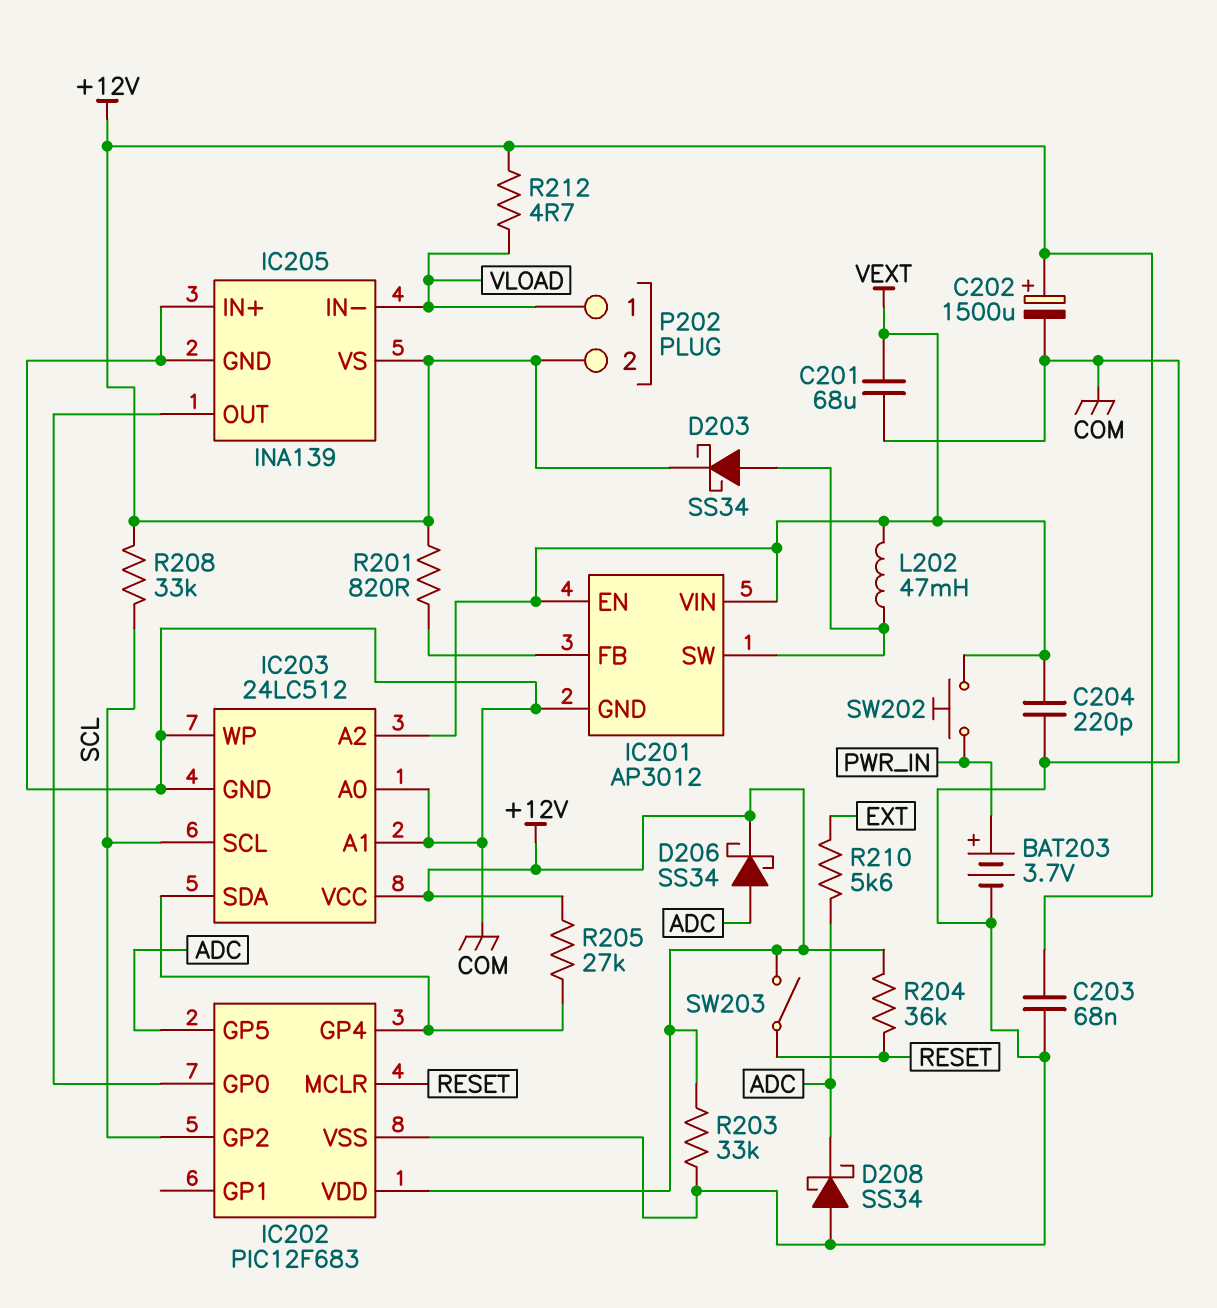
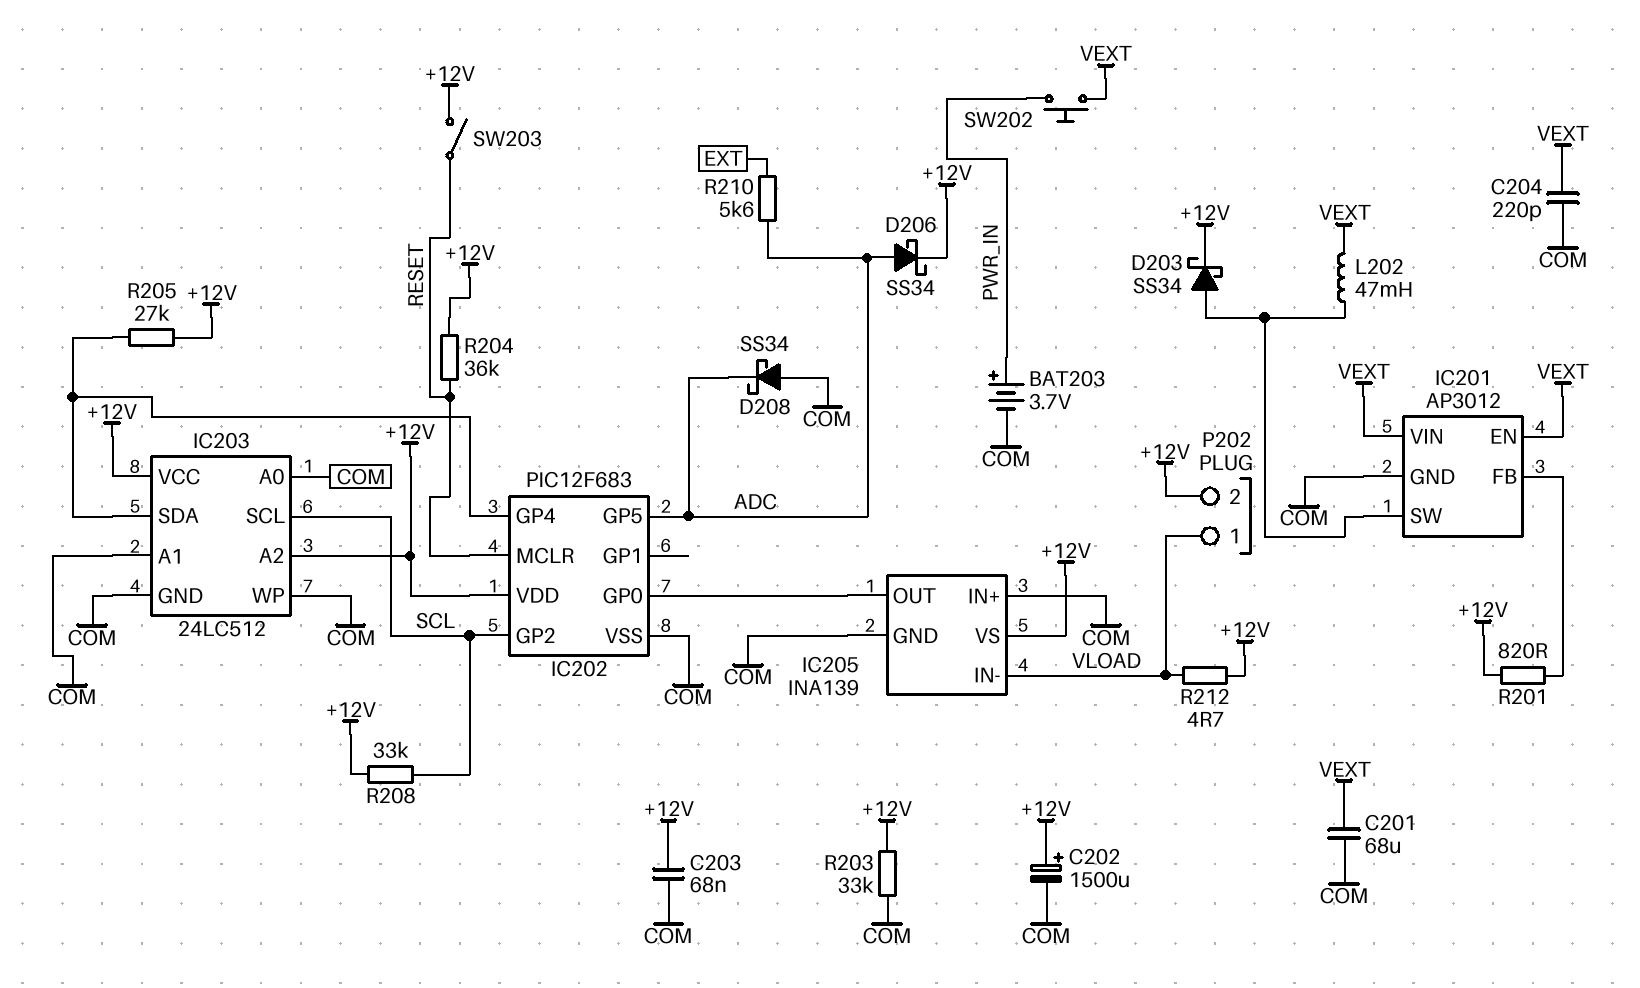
IC203 pin A2: VEXT -> +12V

